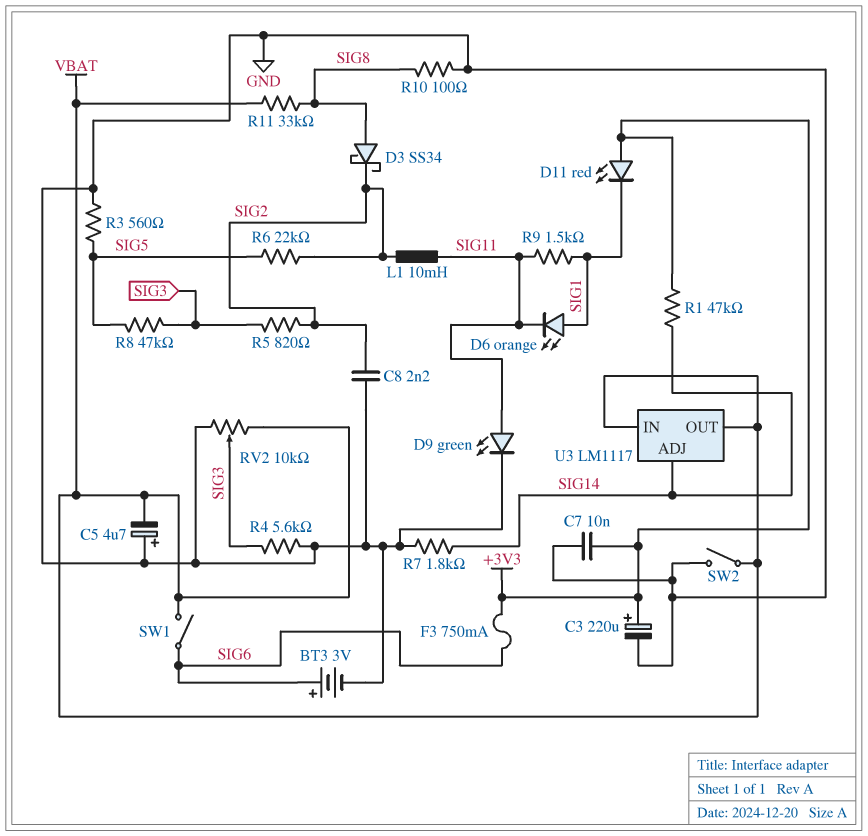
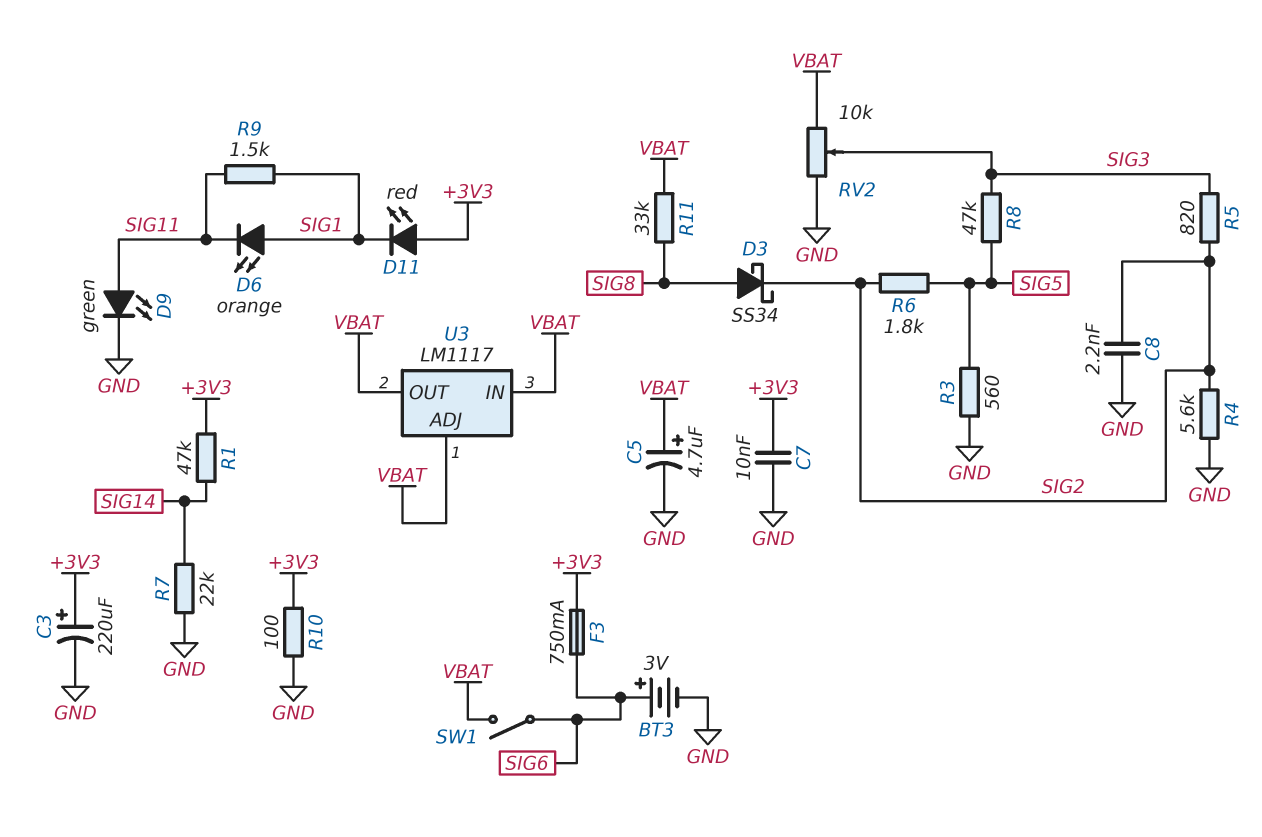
C5: 4.7uF (plus GND, minus VBAT) -> 4.7uF (plus VBAT, minus GND)
L1: 10mH (SIG2, SIG11) -> none
R4: 5.6k (GND, SIG3) -> 5.6k (GND, SIG2)
R6: 22k (SIG2, SIG5) -> 1.8k (SIG2, SIG5)
R7: 1.8k (GND, SIG14) -> 22k (GND, SIG14)
R10: 100 (GND, SIG8) -> 100 (+3V3, GND)
SW2: switch (GND, VBAT) -> none
U3 pin ADJ: SIG14 -> VBAT

